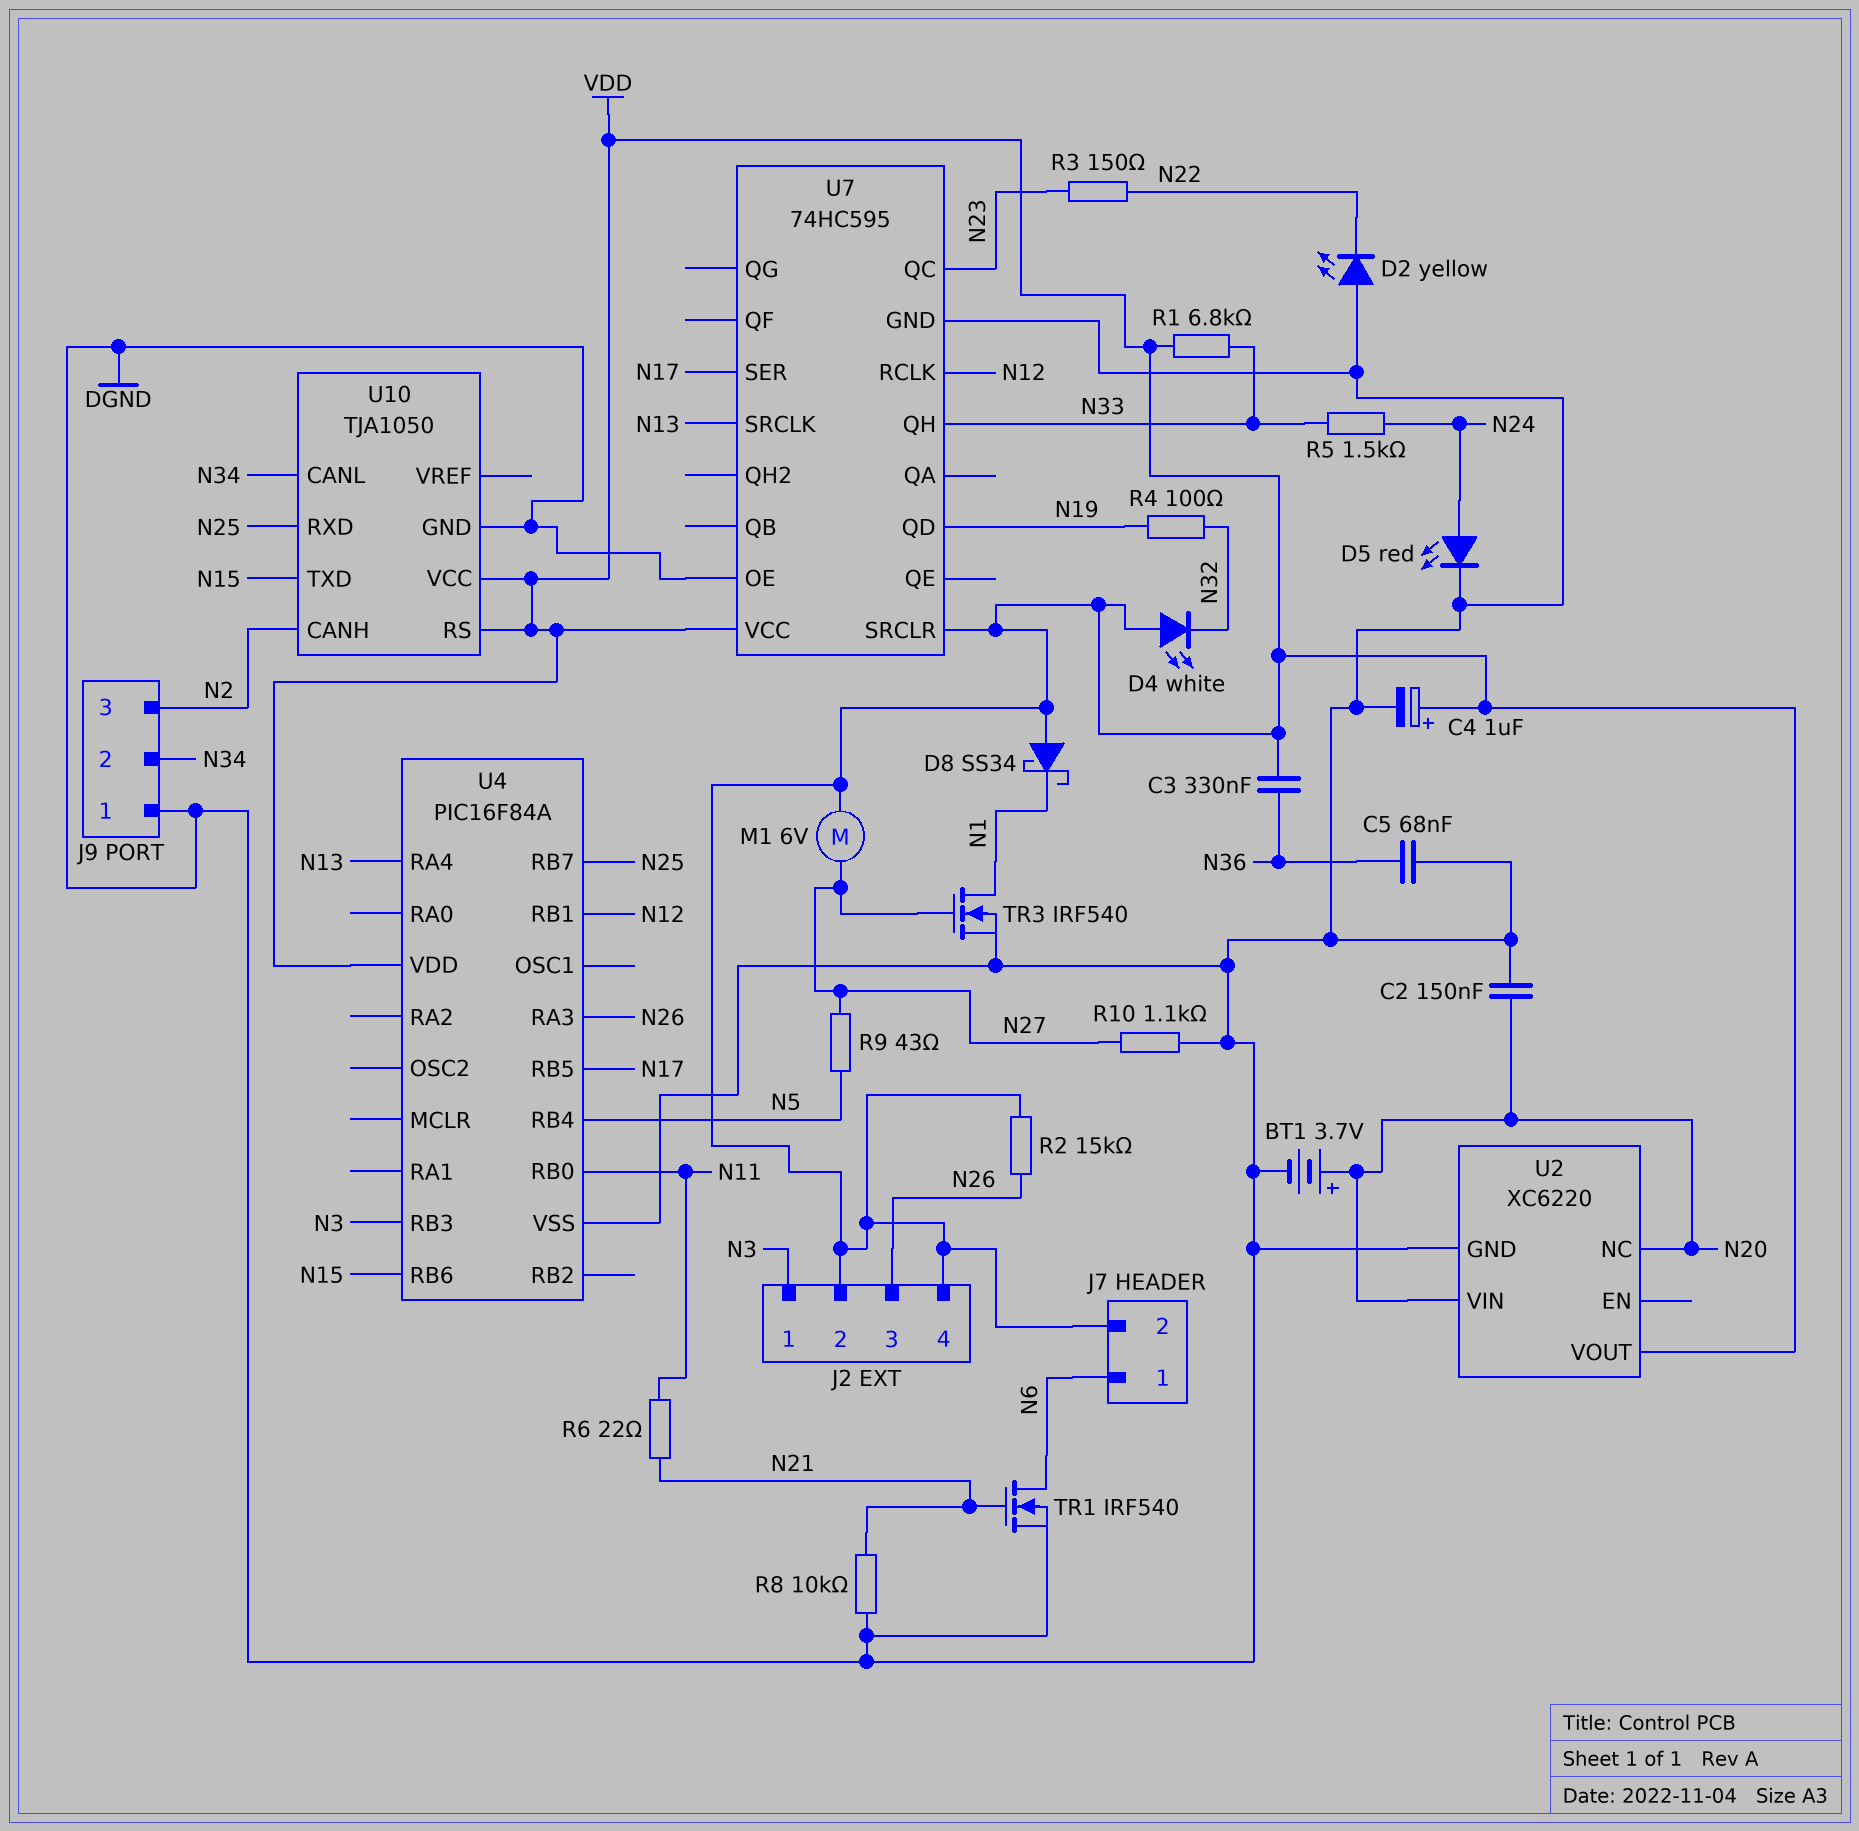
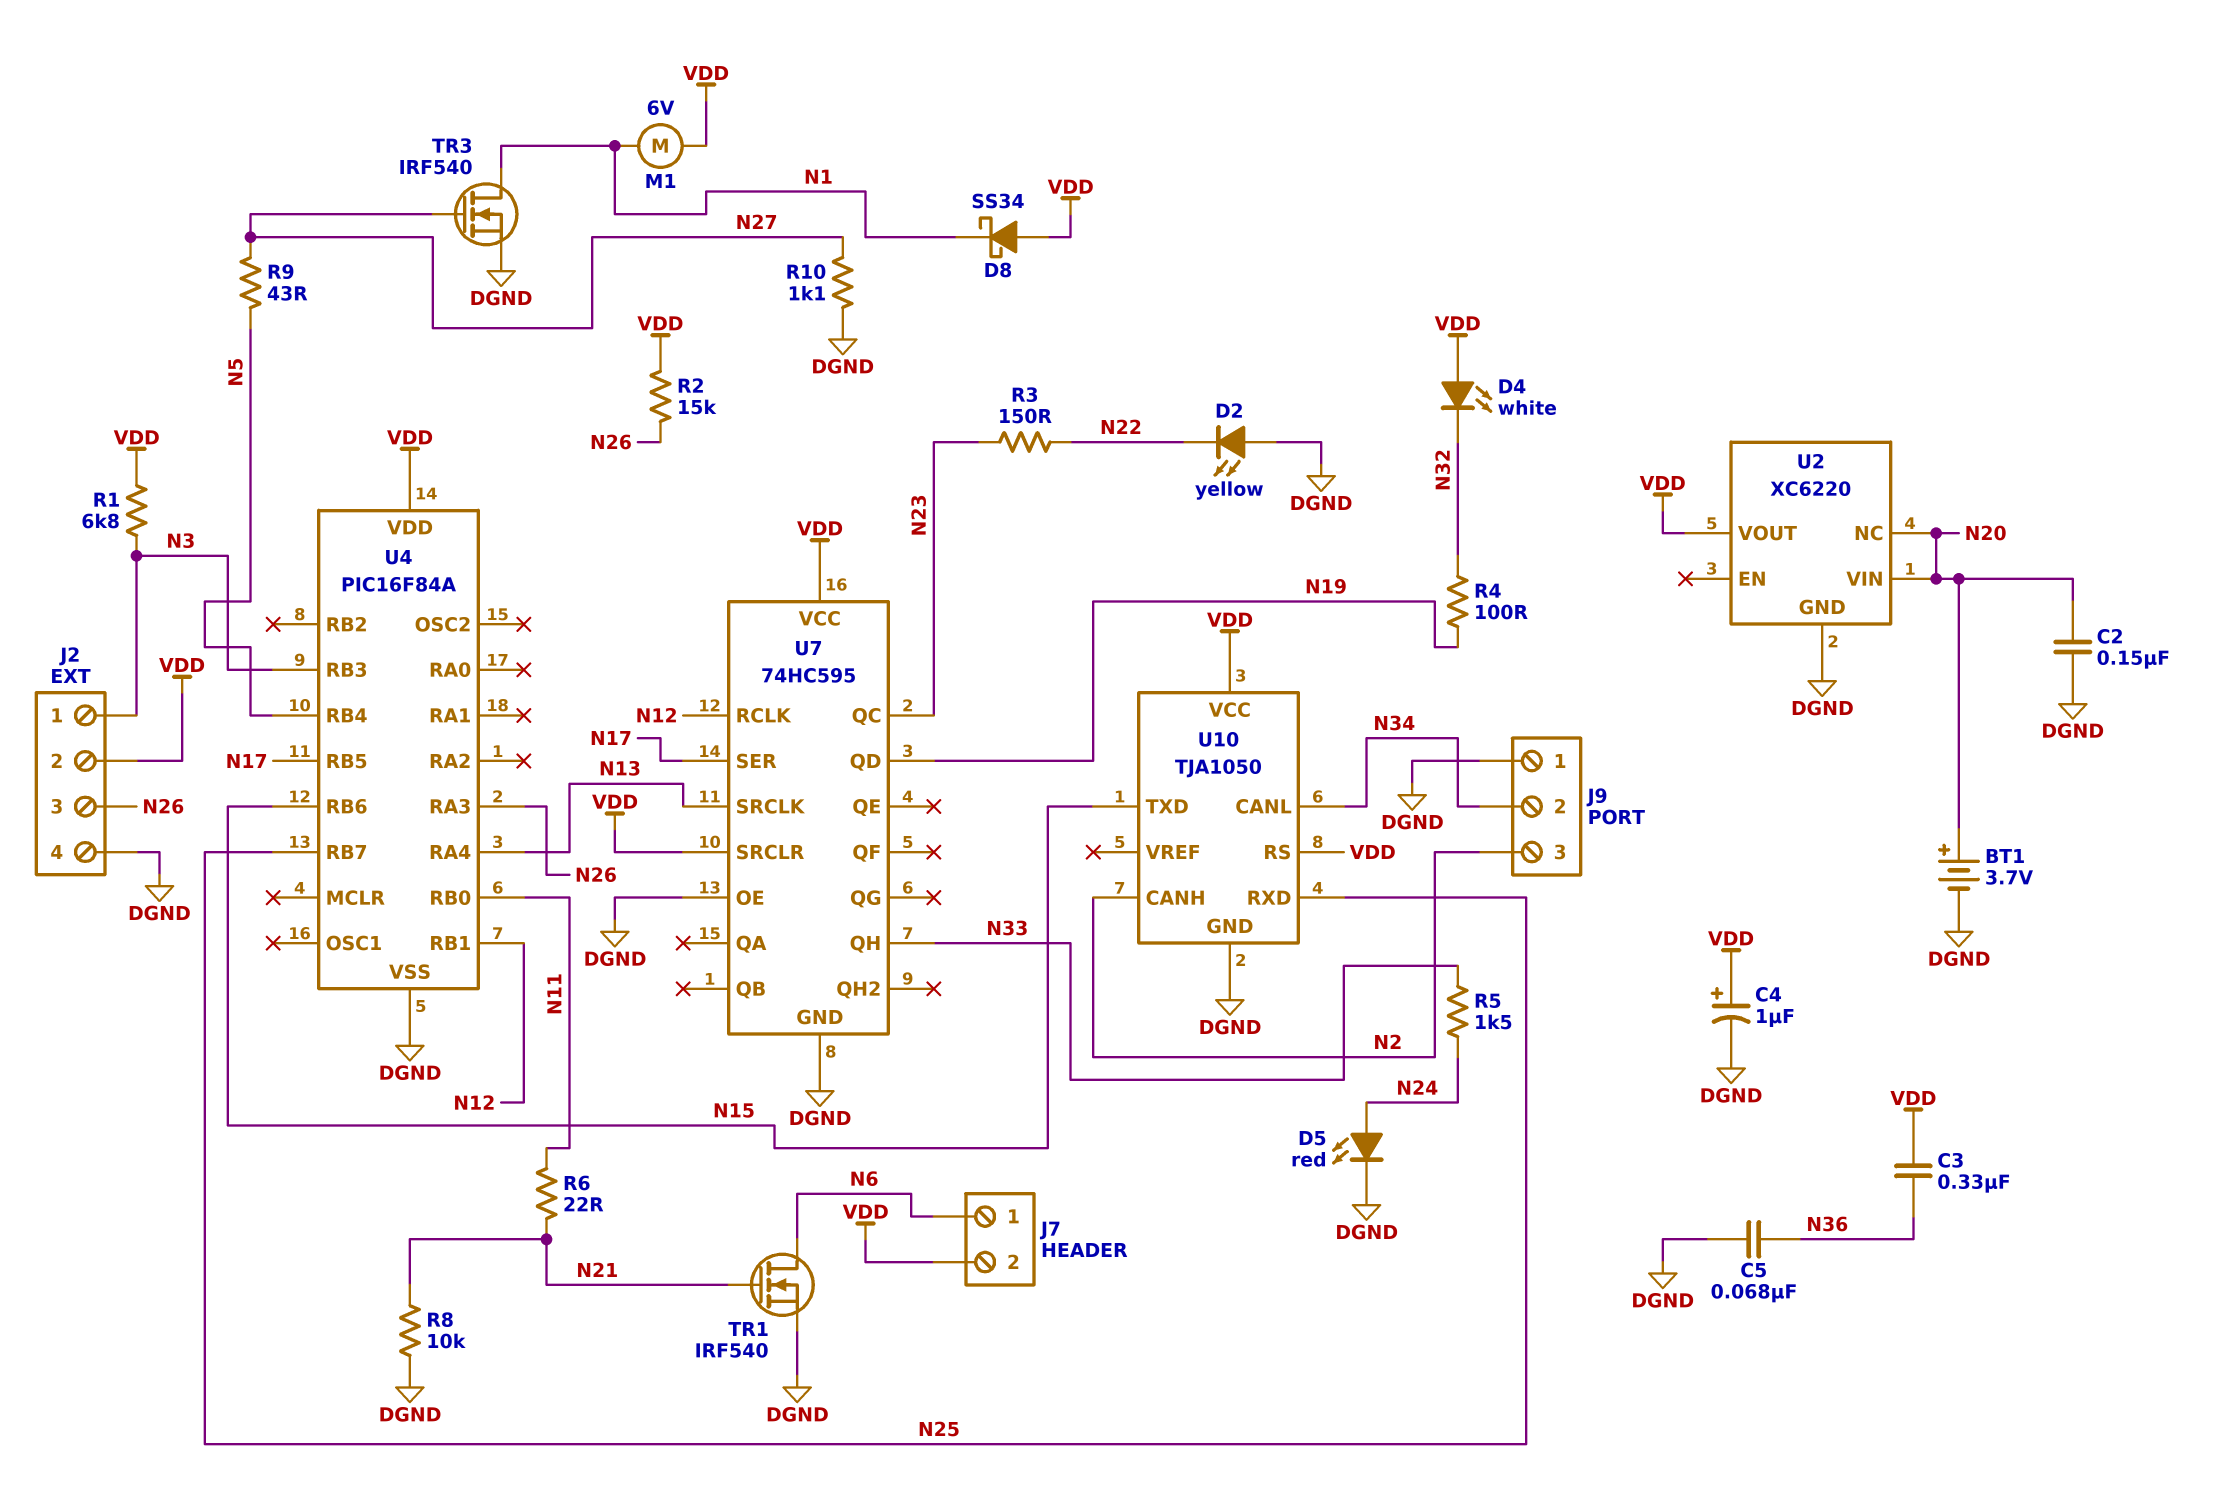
J2 pin 4: VDD -> DGND
M1: motor 6V (N27, VDD) -> motor 6V (N1, VDD)
R1: 6.8k (N33, VDD) -> 6.8k (N3, VDD)

